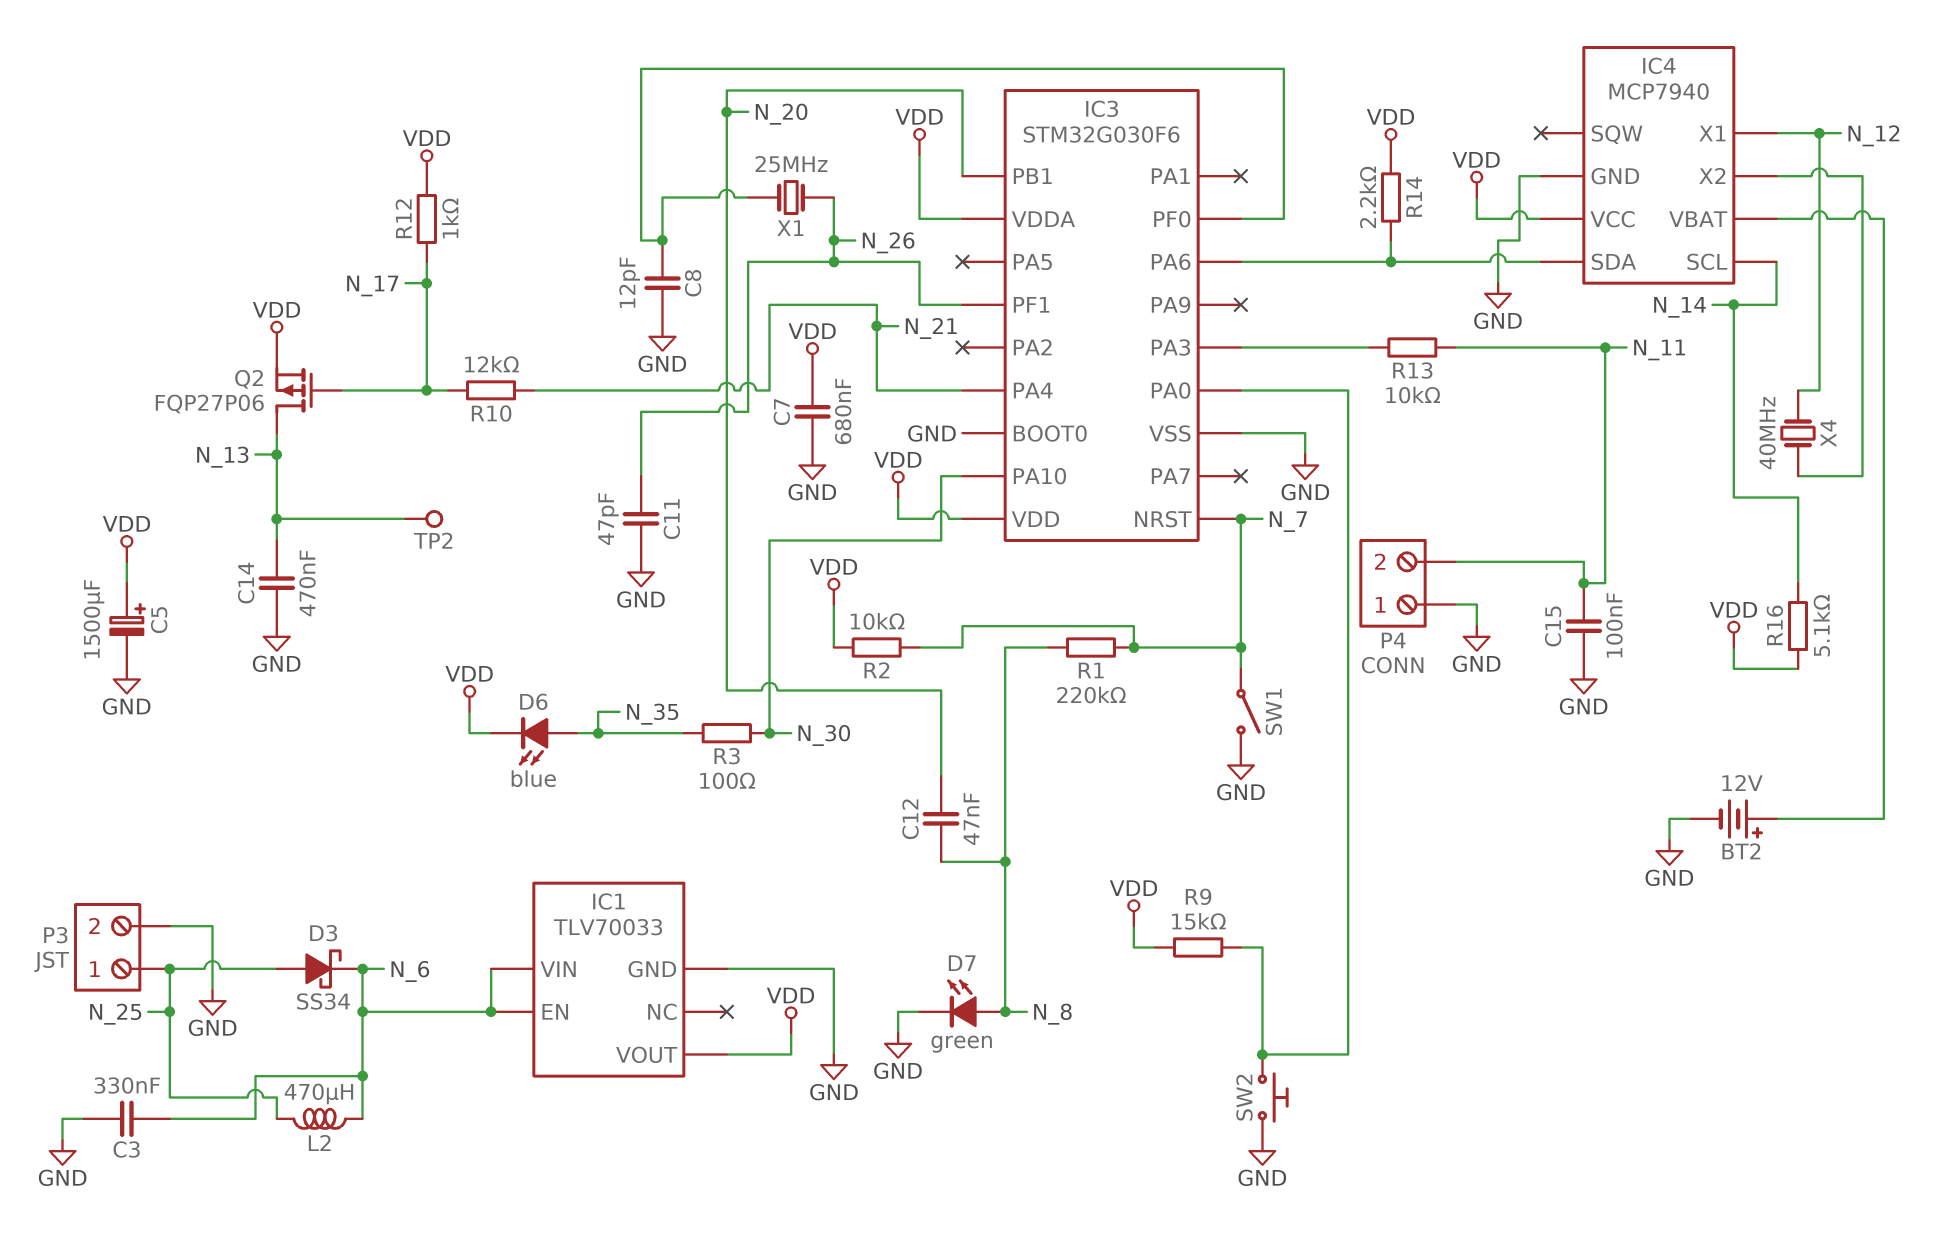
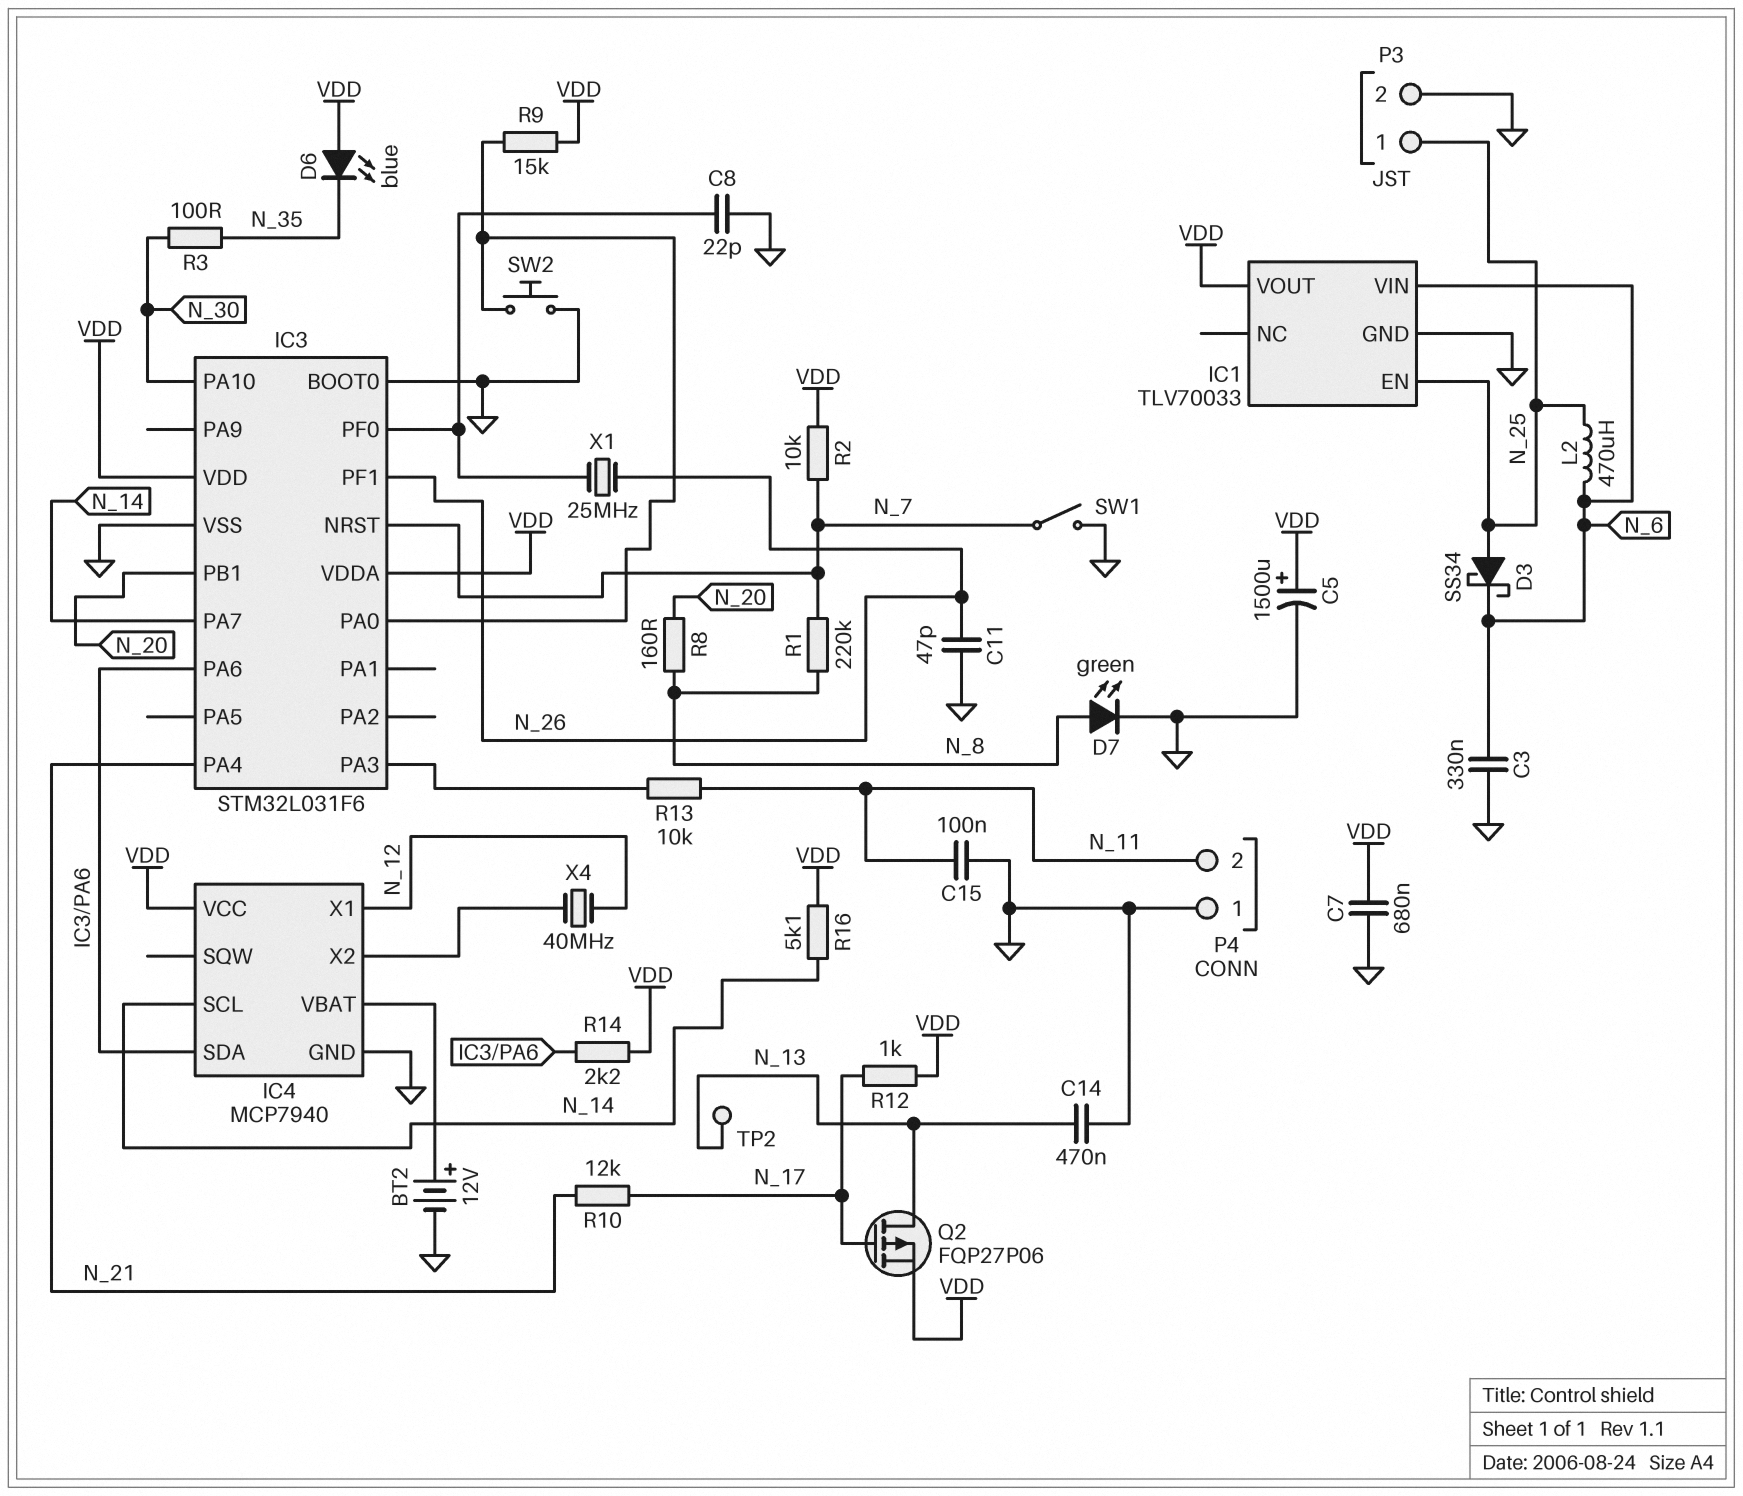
C8: 12pF (GND, IC3/PF0) -> 22pF (GND, IC3/PF0)
C12: 47nF (N_8, N_20) -> none
D6: LED blue (A N_35, K VDD) -> LED blue (A VDD, K N_35)
IC1 pin EN: N_6 -> N_25
IC3: STM32G030F6 -> STM32L031F6
IC3 pin PA7: none -> N_14
R8: none -> 160 (N_8, N_20)

